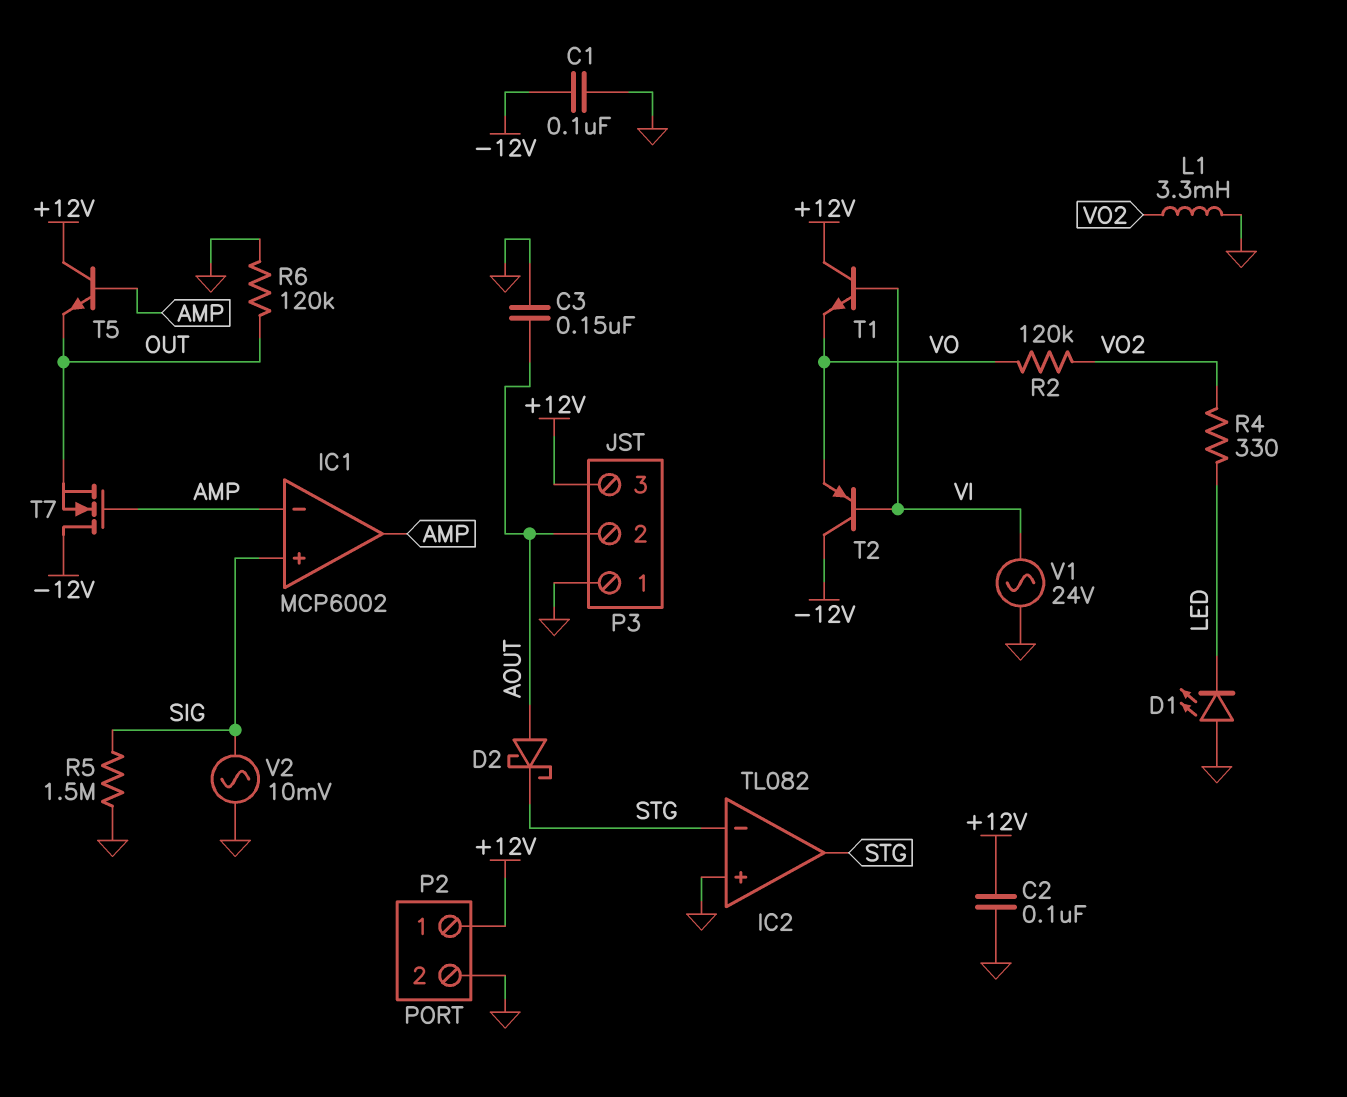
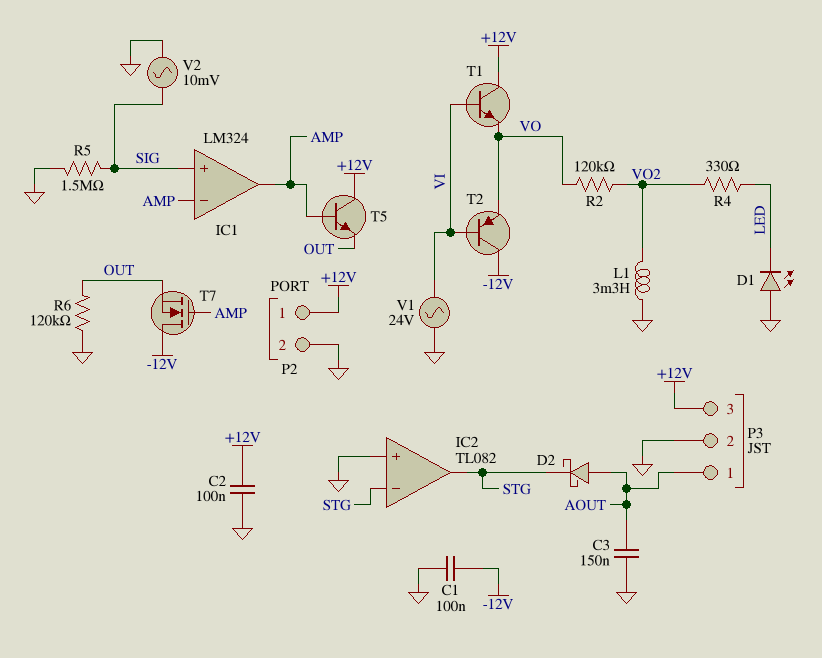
IC1: MCP6002 -> LM324
P3 pin 1: GND -> AOUT
P3 pin 2: AOUT -> GND

